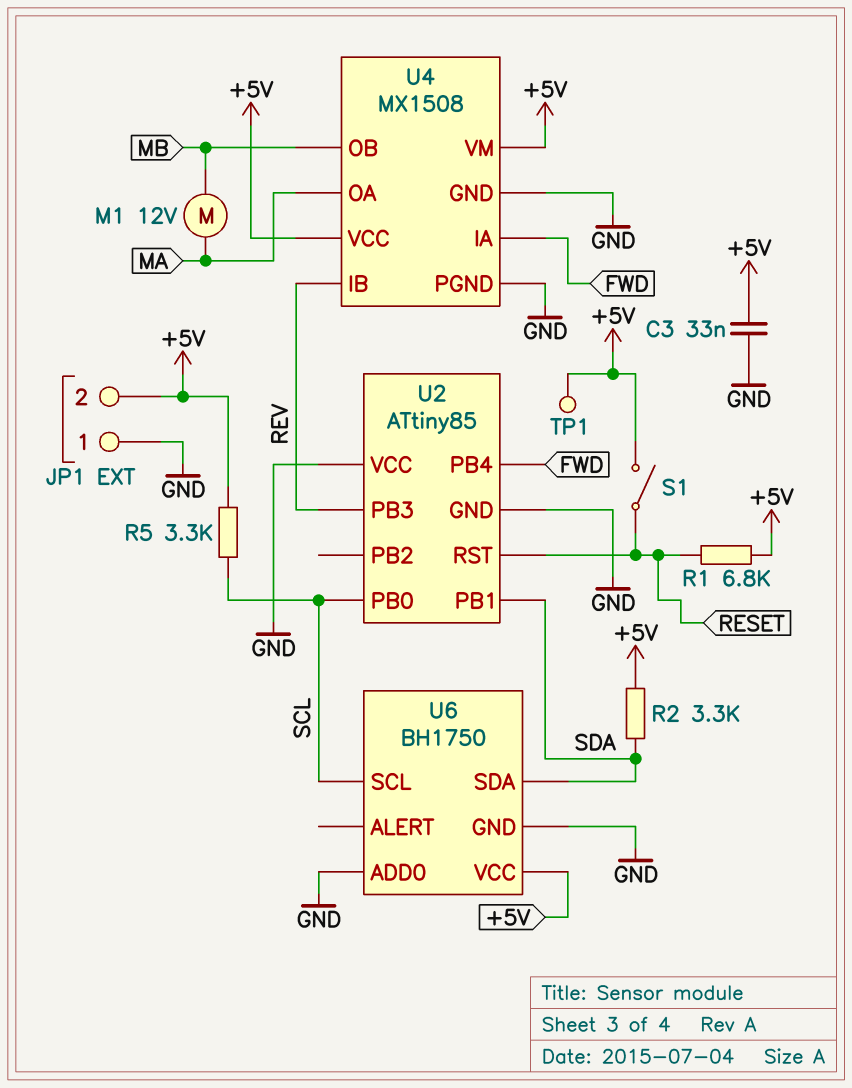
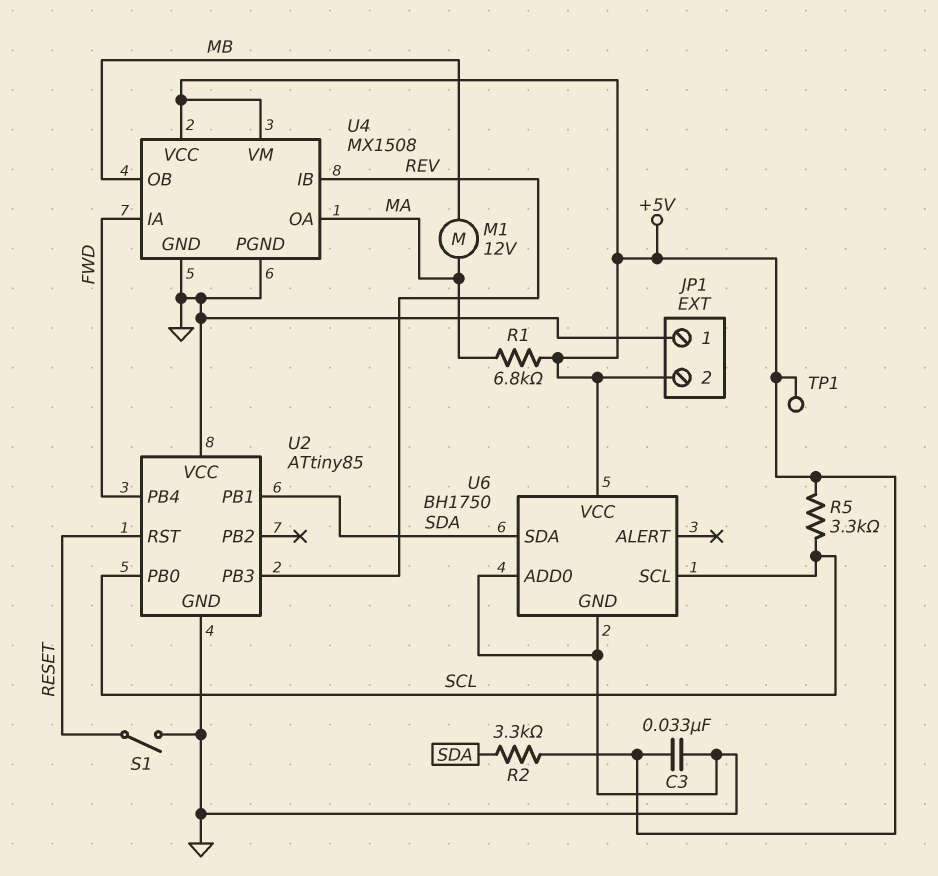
R1: 6.8k (+5V, RESET) -> 6.8k (+5V, MA)
S1: switch (+5V, RESET) -> switch (GND, RESET)

